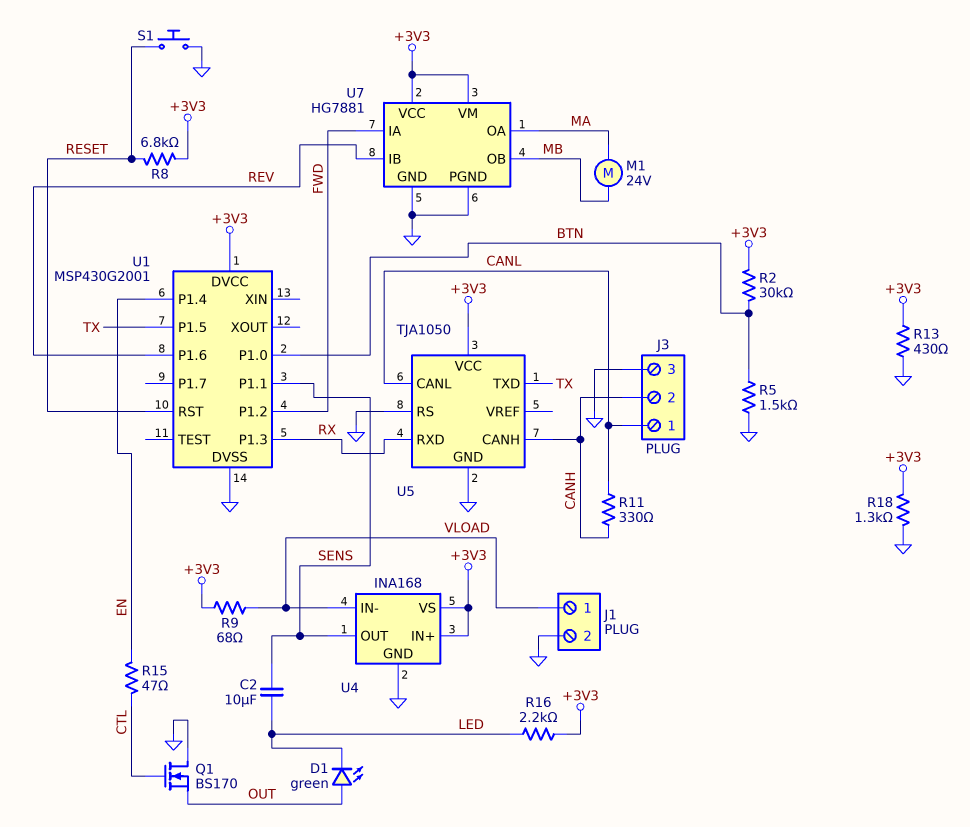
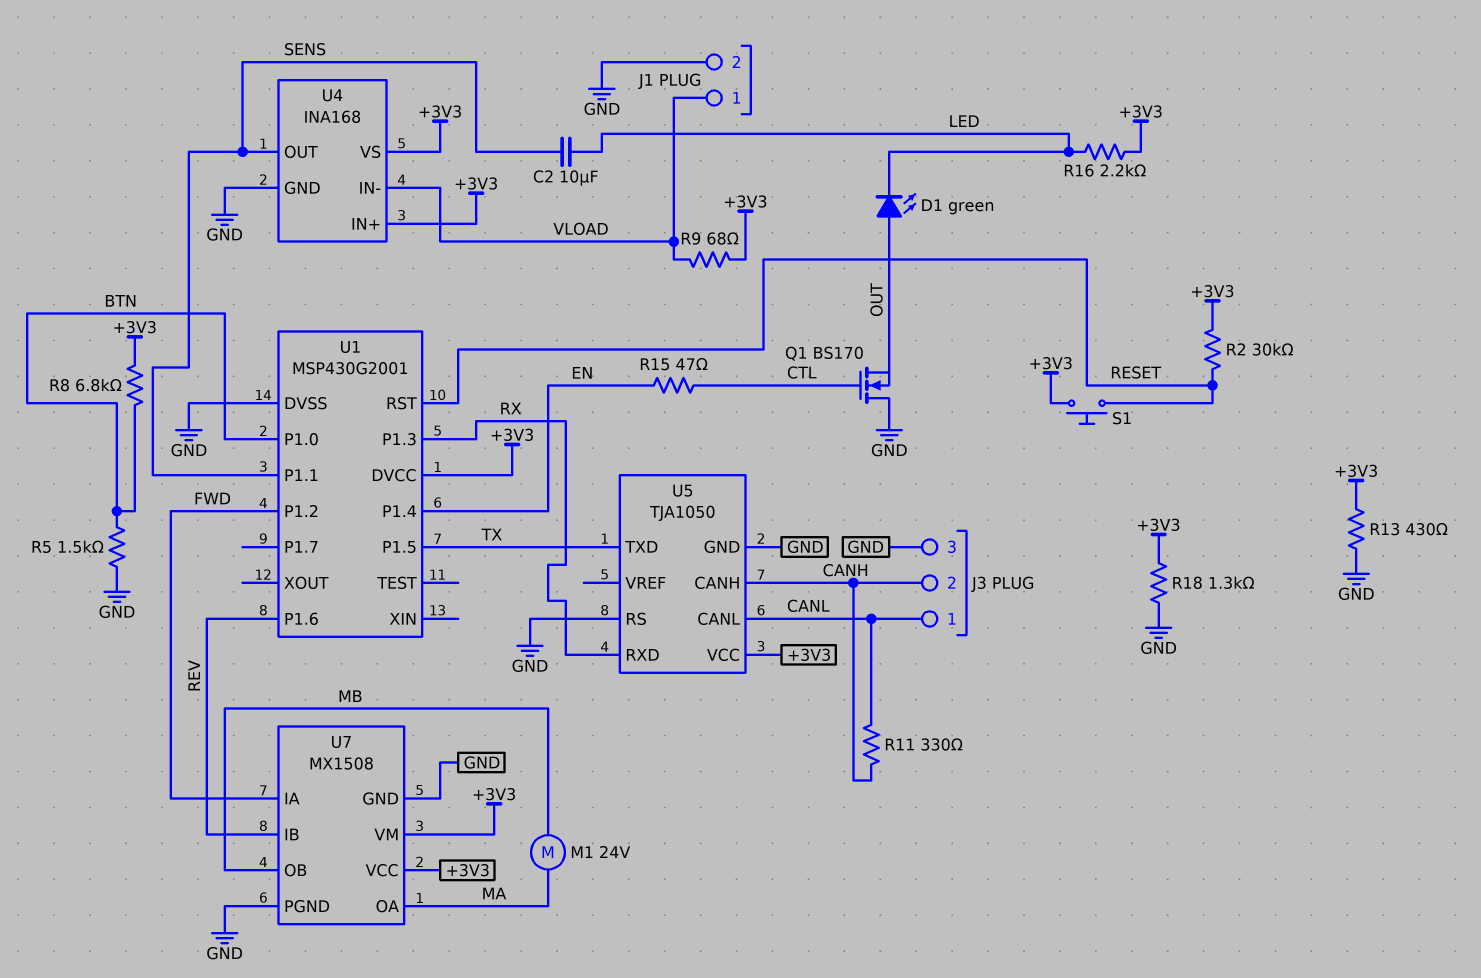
R2: 30k (+3V3, BTN) -> 30k (+3V3, RESET)
R8: 6.8k (+3V3, RESET) -> 6.8k (+3V3, BTN)
S1: button (GND, RESET) -> button (+3V3, RESET)
U7: HG7881 -> MX1508

